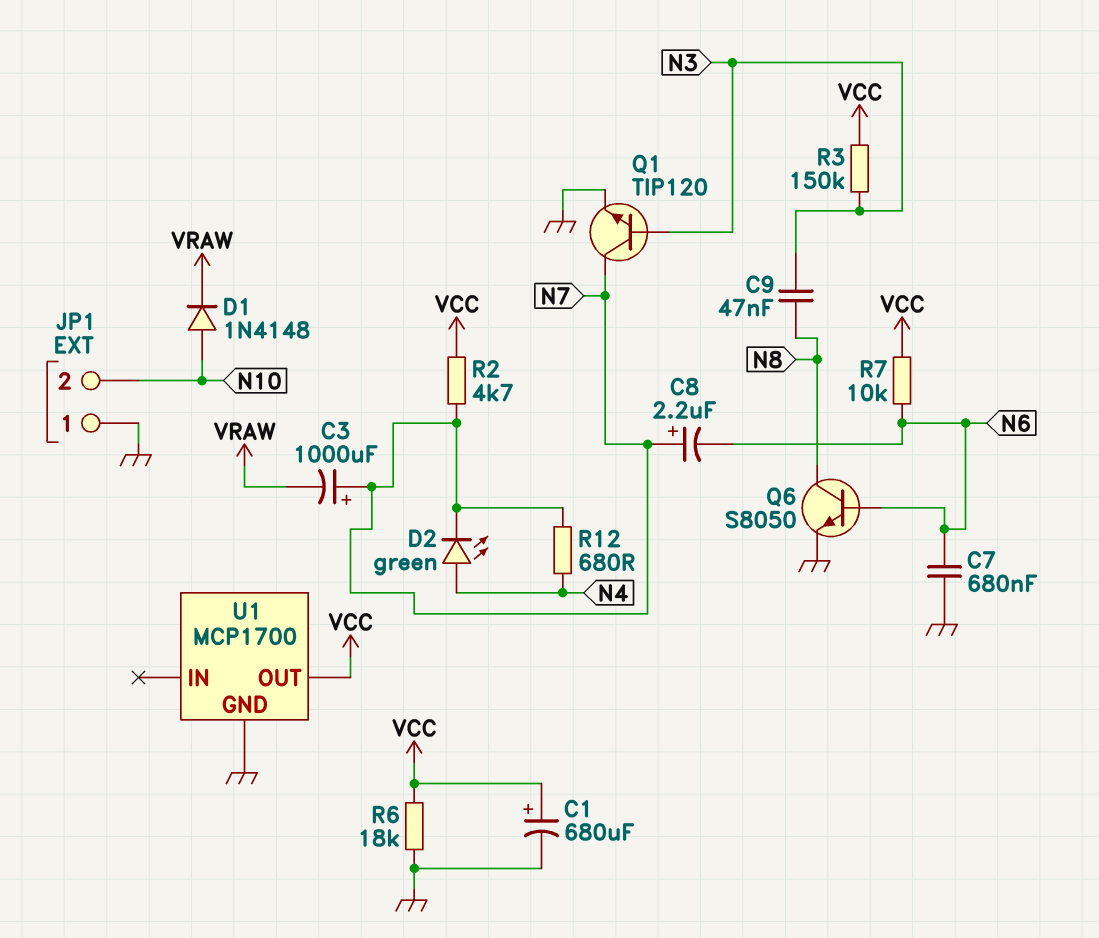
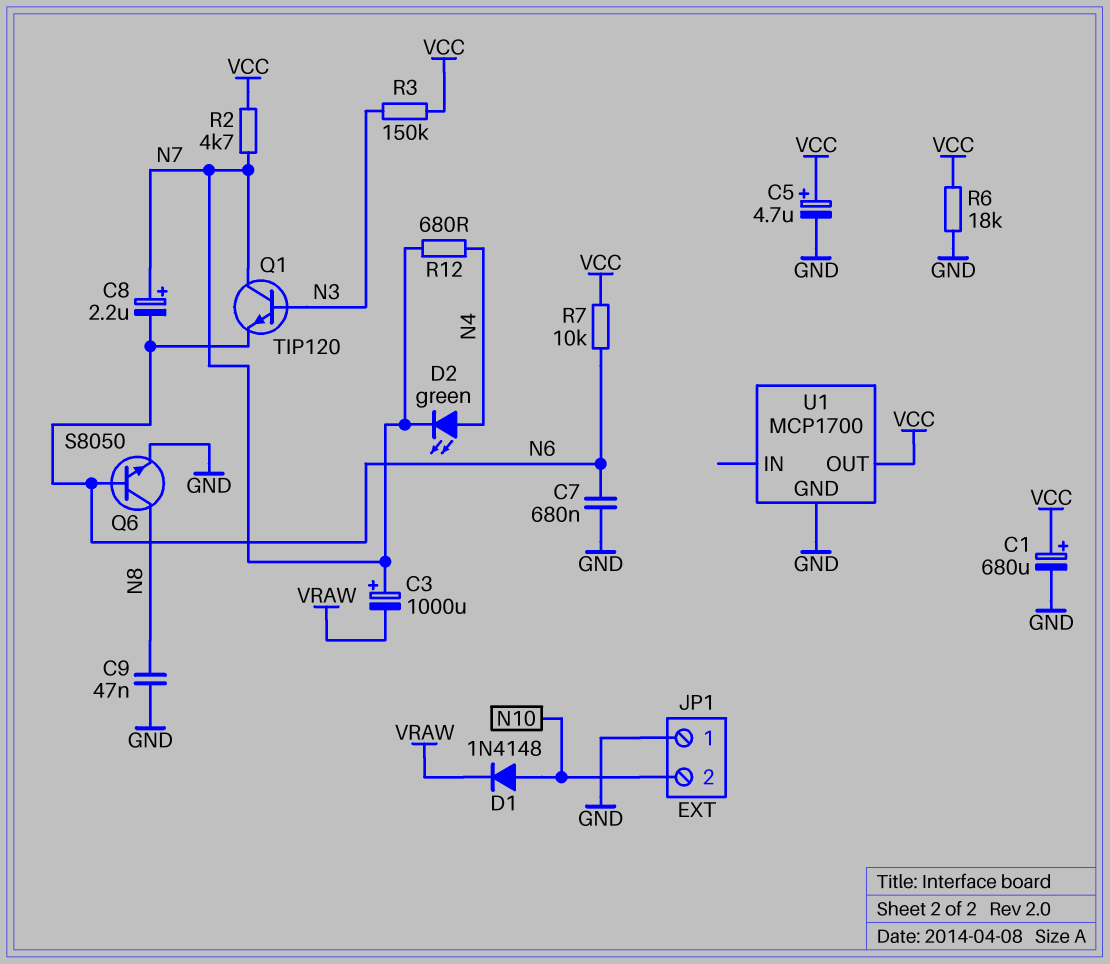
C5: none -> 4.7uF (plus VCC, minus GND)
C9: 47nF (N3, N8) -> 47nF (GND, N8)
Q1: NPN TIP120 (B N3, C N7, E GND) -> NPN TIP120 (B N3, C N7, E N6)

